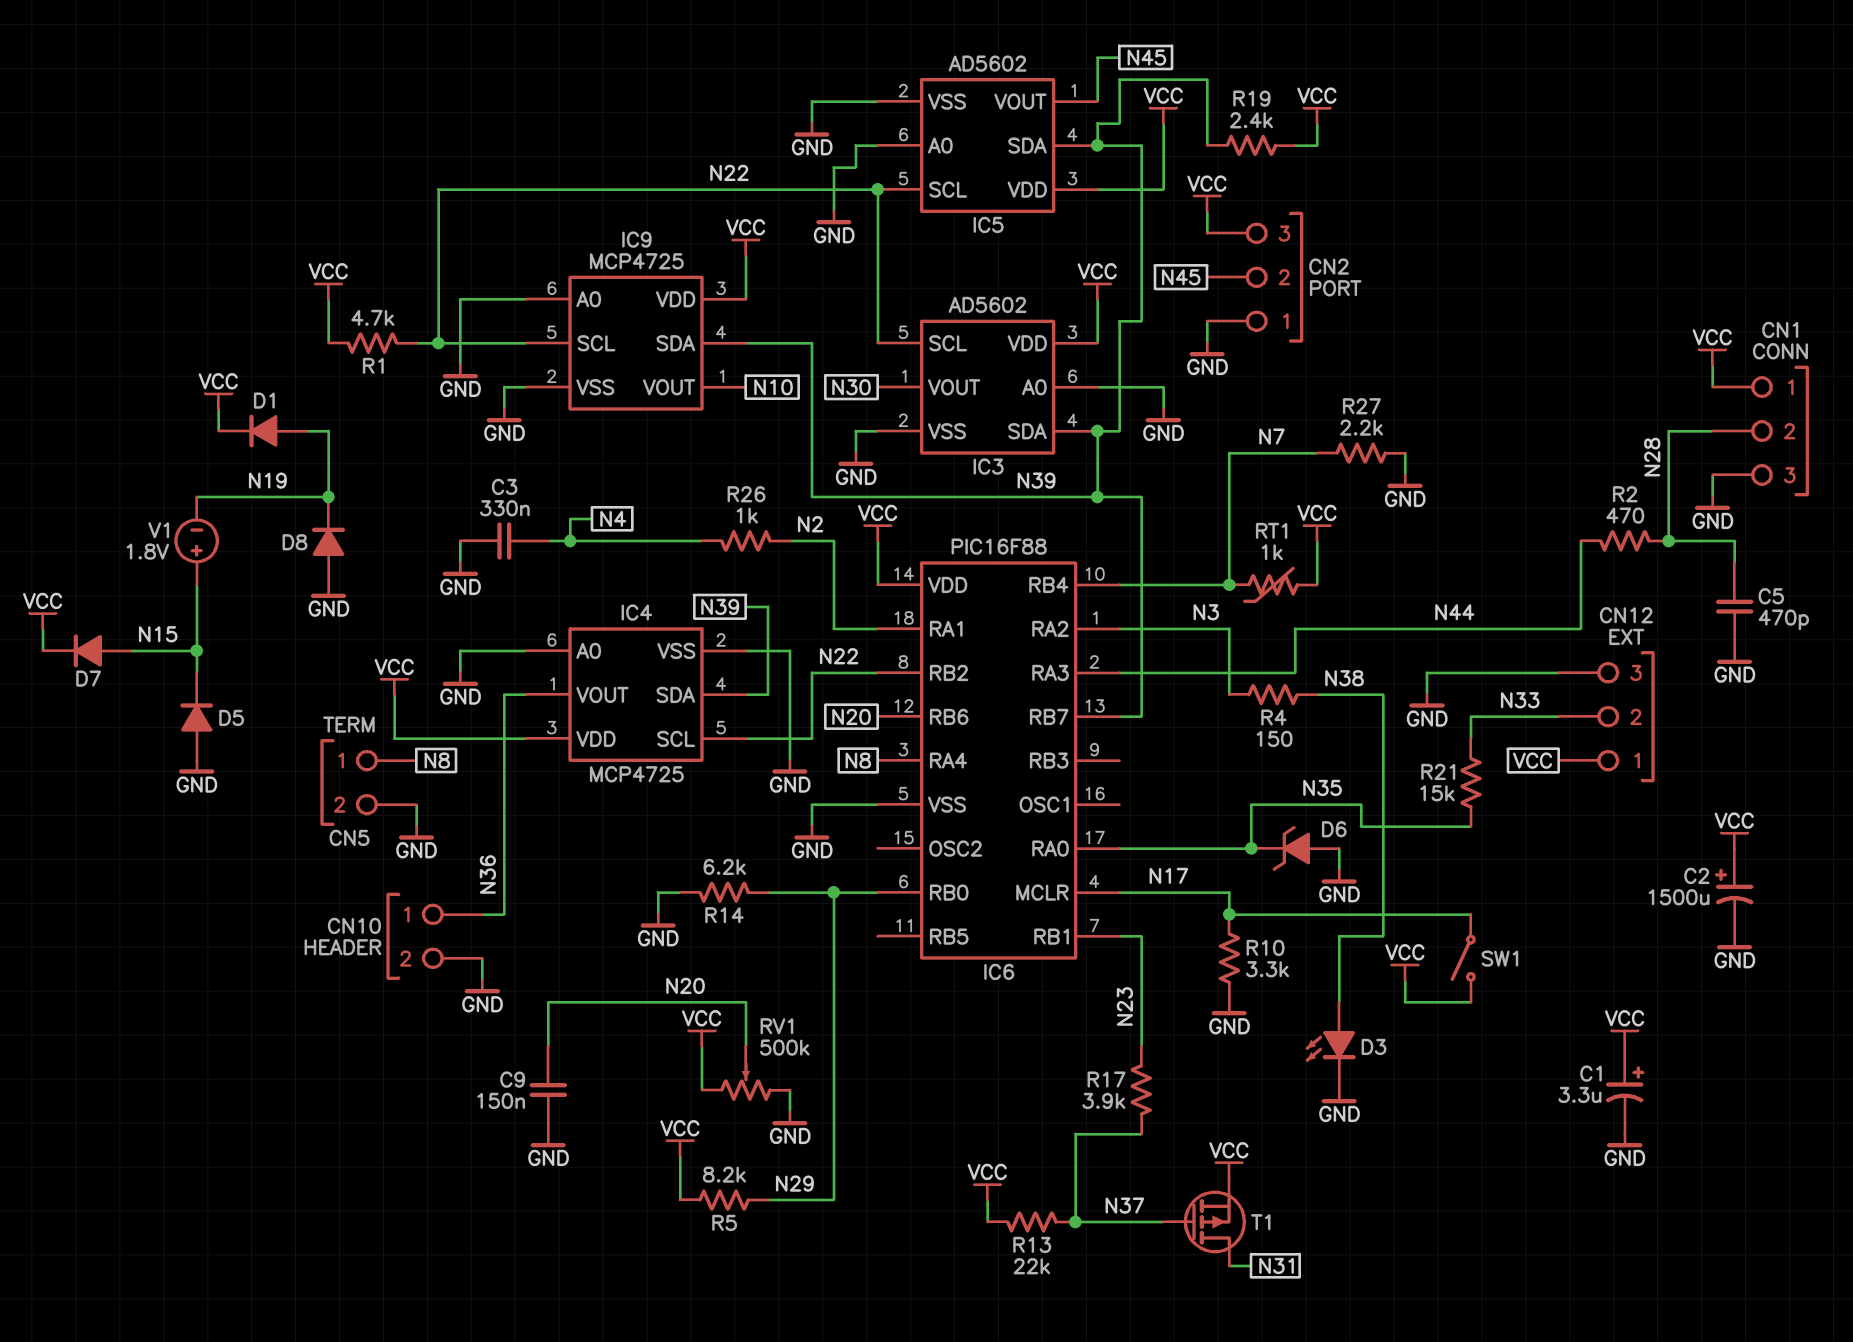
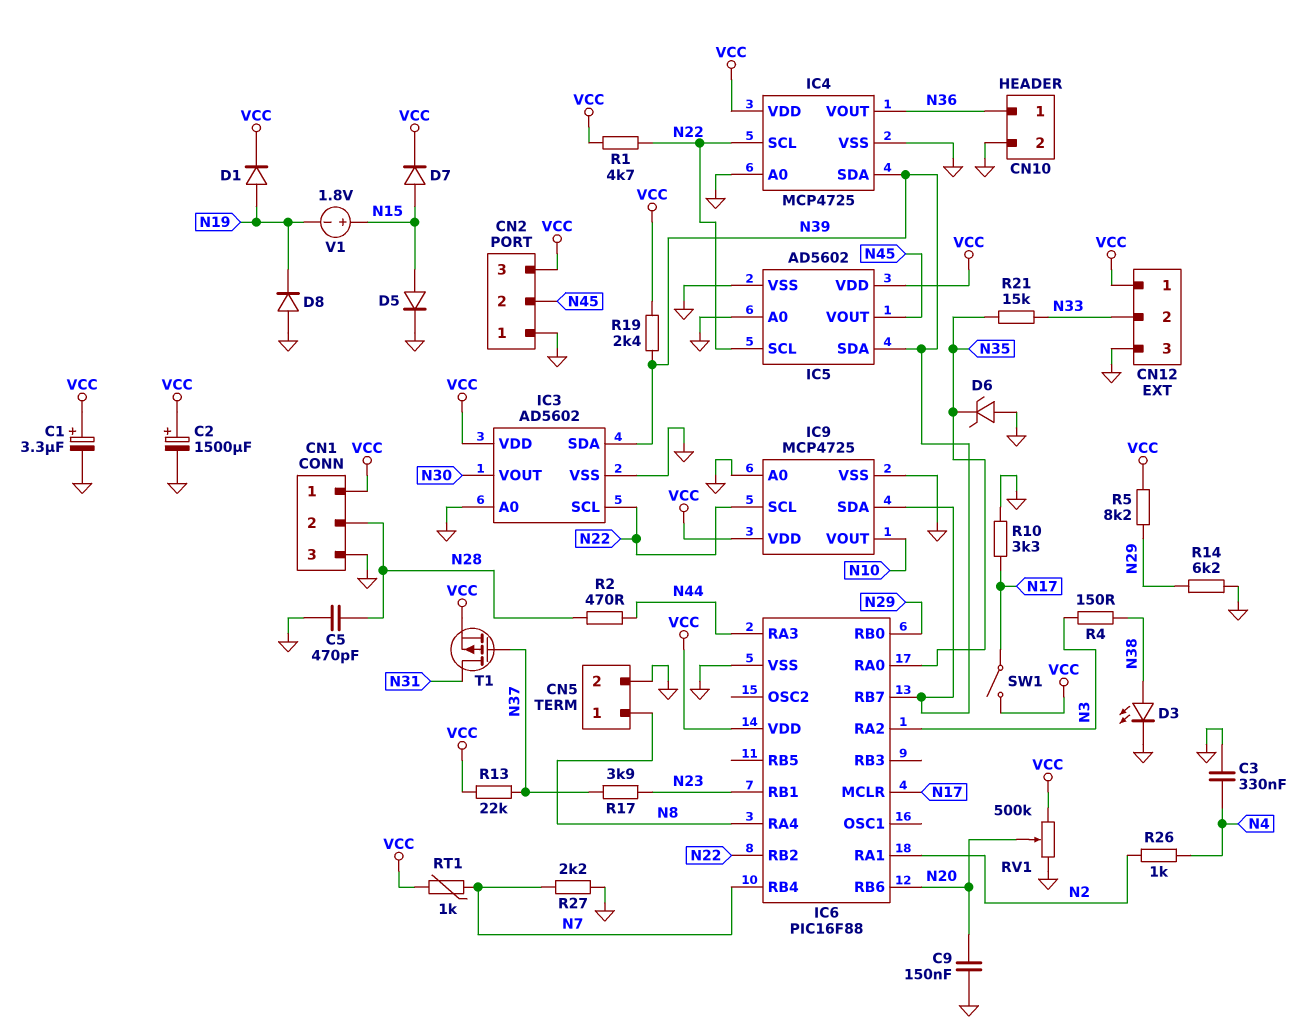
D5: diode (A GND, K N15) -> diode (A N15, K GND)

